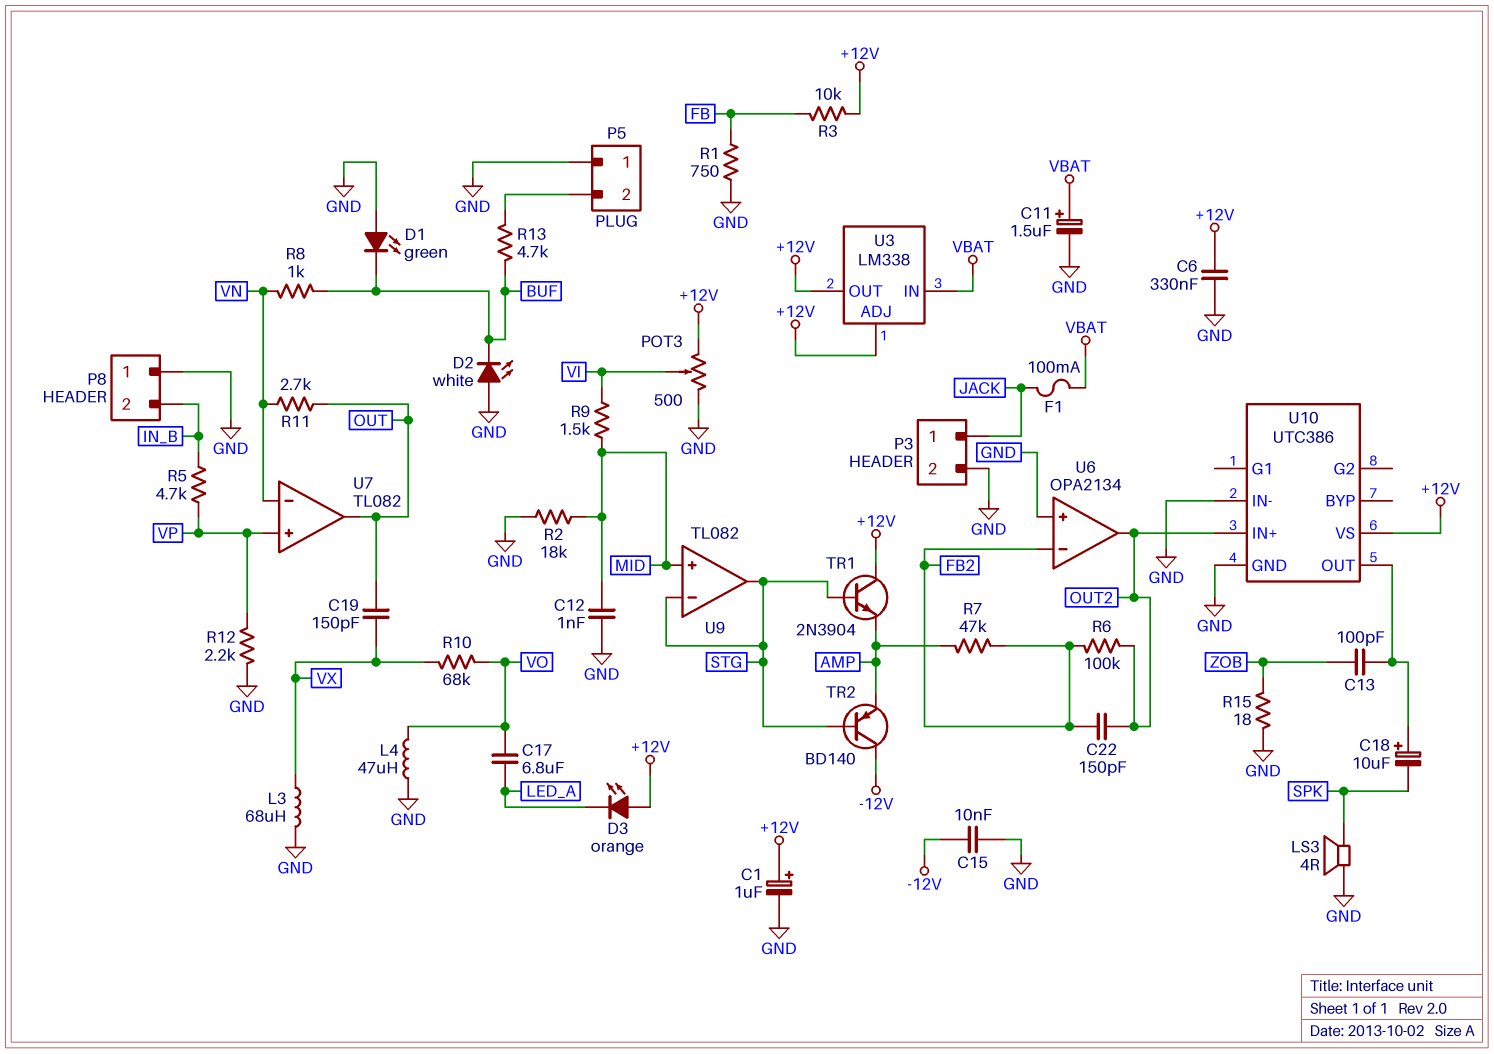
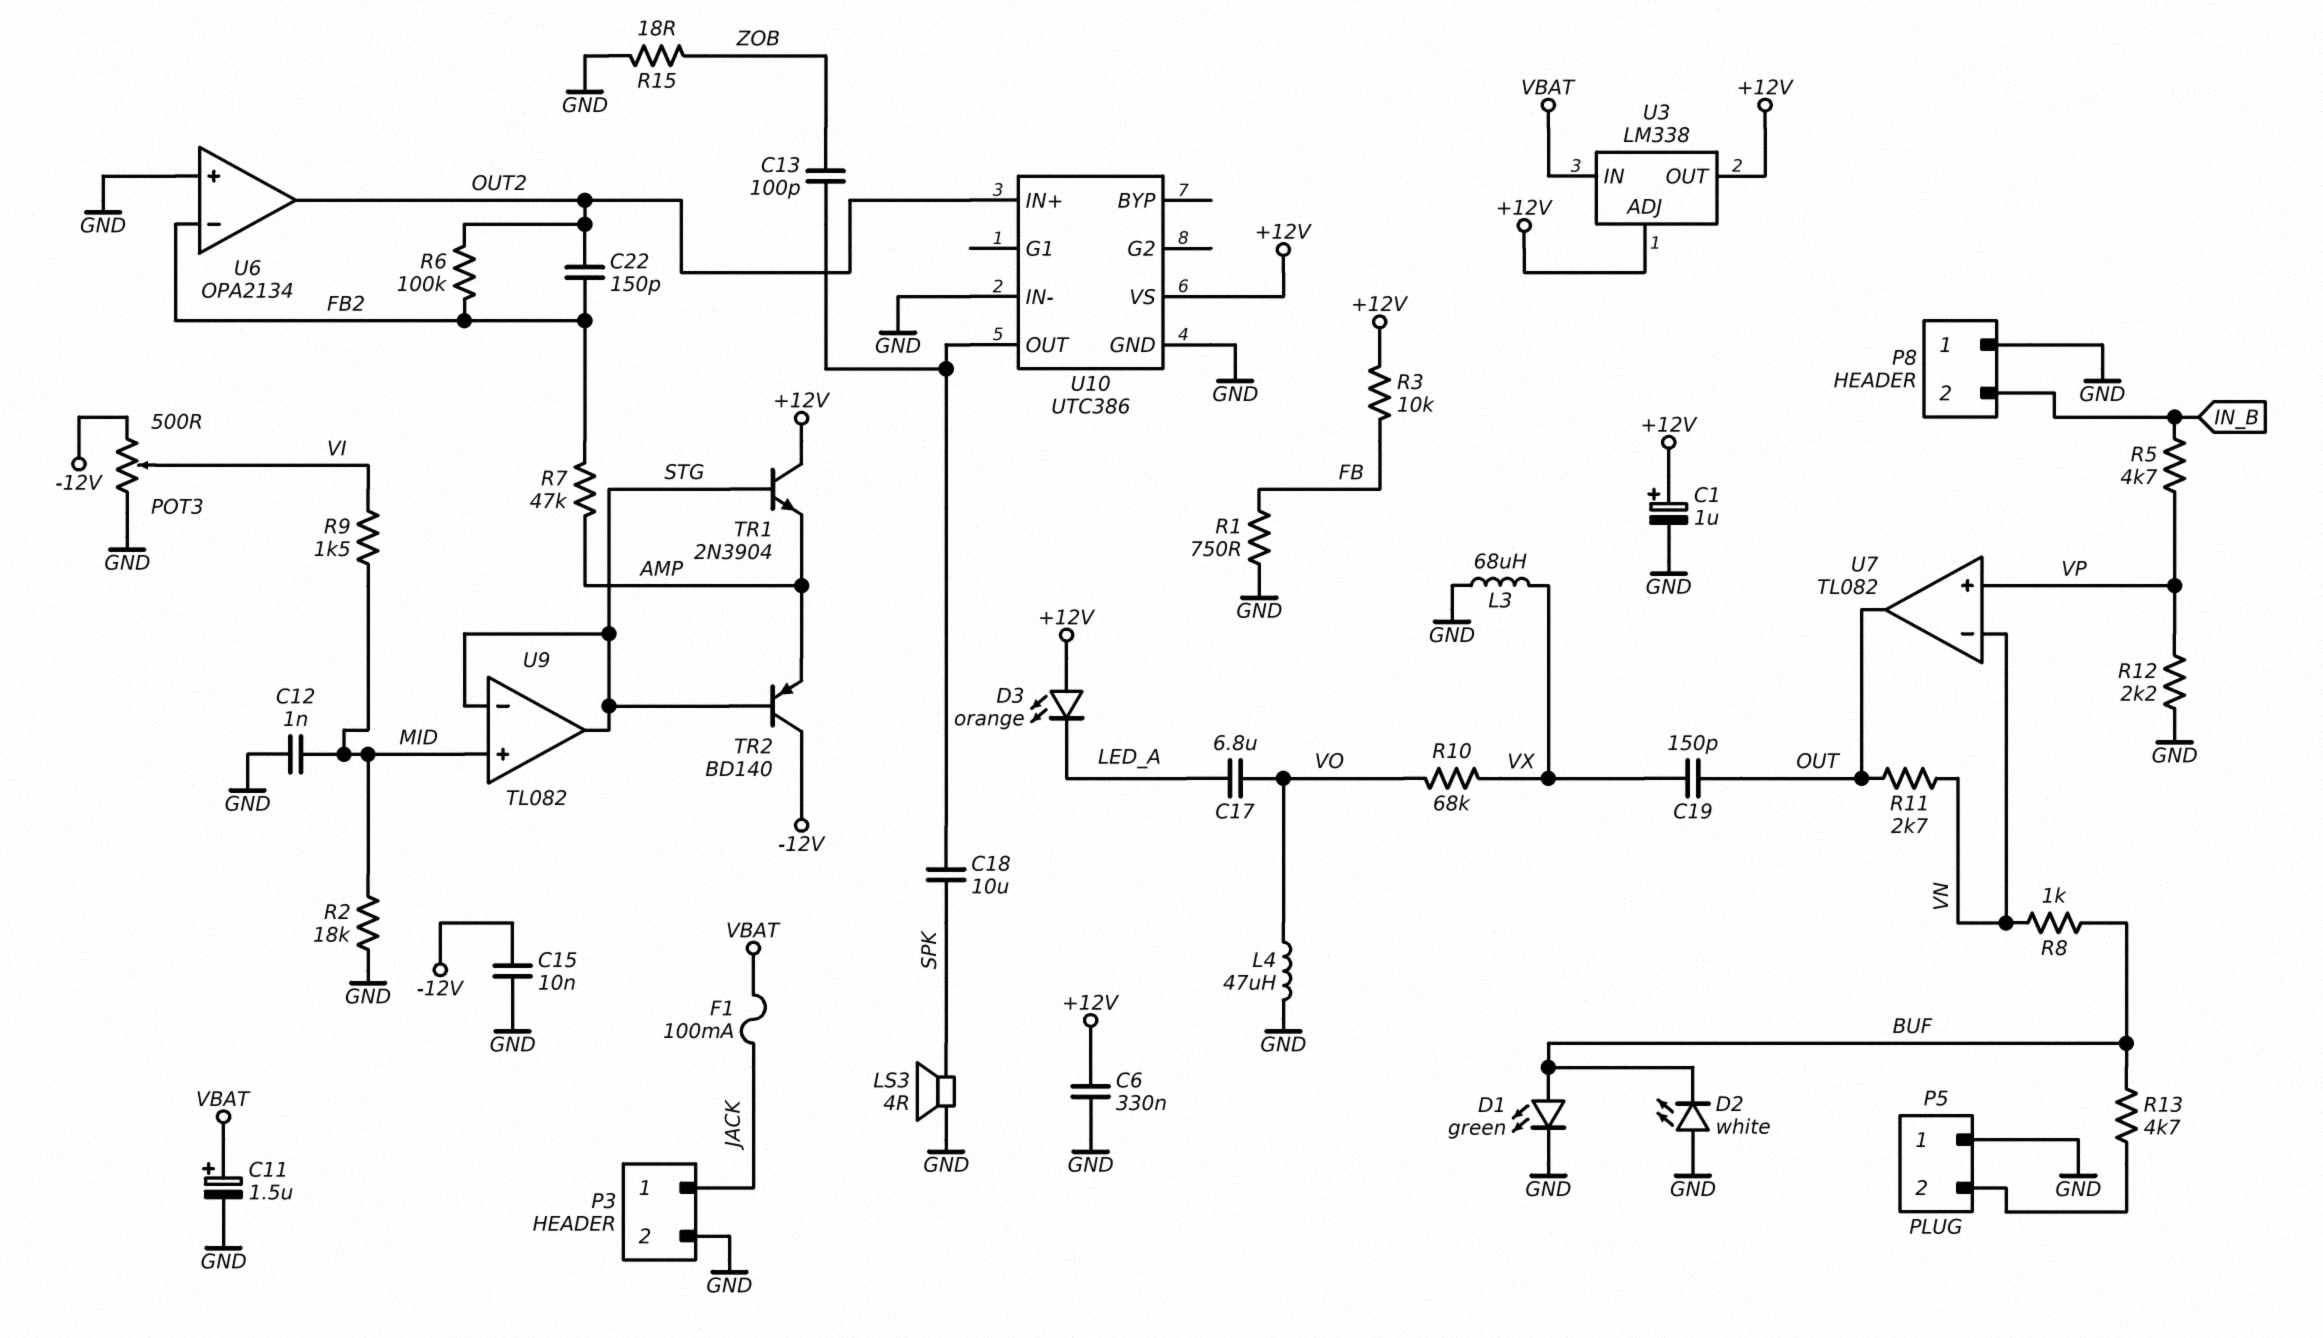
C18: 10uF (plus U10/OUT, minus SPK) -> 10uF (SPK, U10/OUT)
D1: LED green (A GND, K BUF) -> LED green (A BUF, K GND)
POT3: 500 (+12V, GND, wiper VI) -> 500 (-12V, GND, wiper VI)

